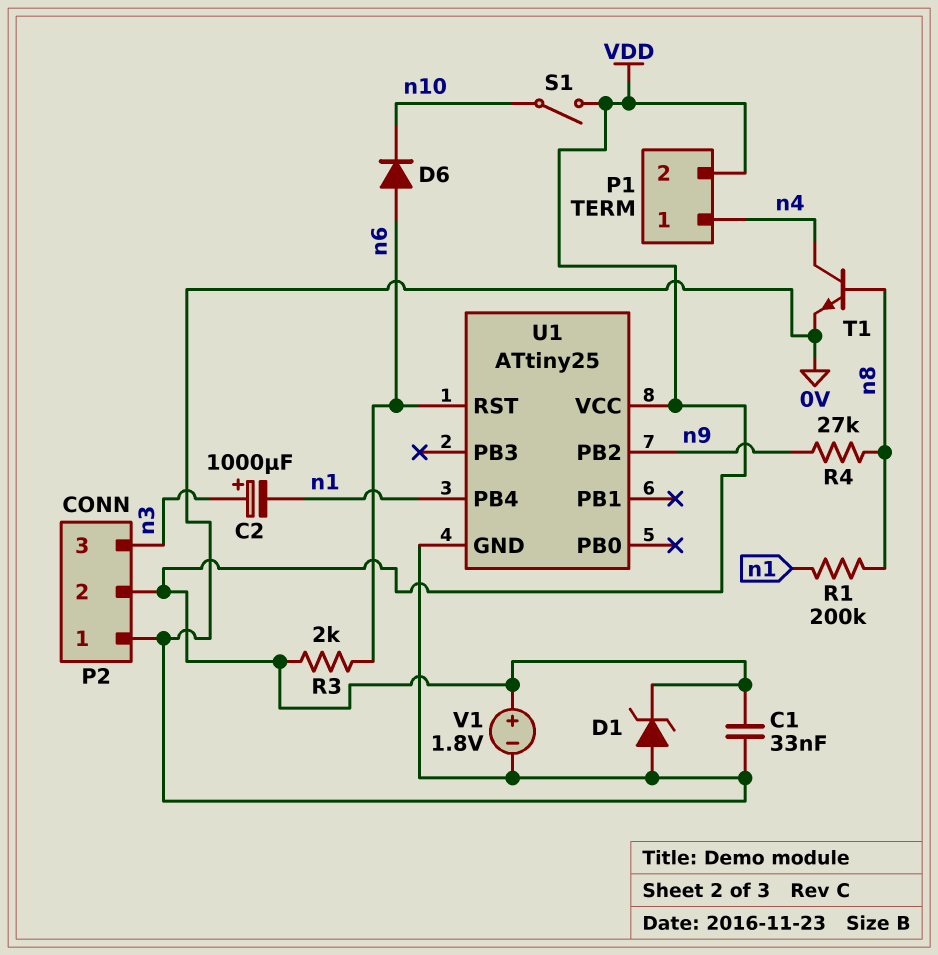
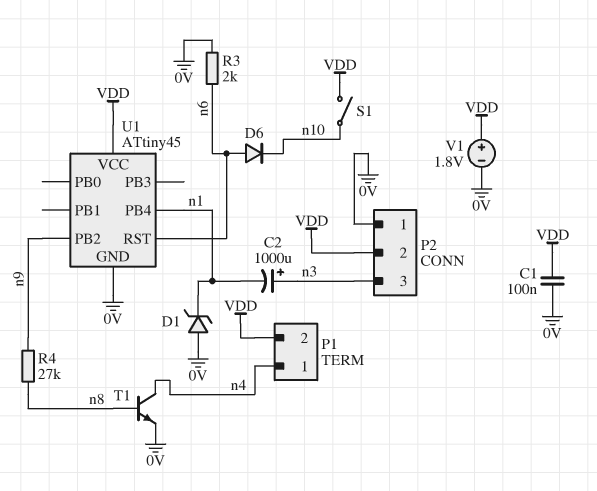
C1: 33nF (0V, VDD) -> 100nF (0V, VDD)
D1: zener (A 0V, K VDD) -> zener (A 0V, K n1)
R1: 200k (n1, n8) -> none
R3: 2k (VDD, n6) -> 2k (0V, n6)
U1: ATtiny25 -> ATtiny45

